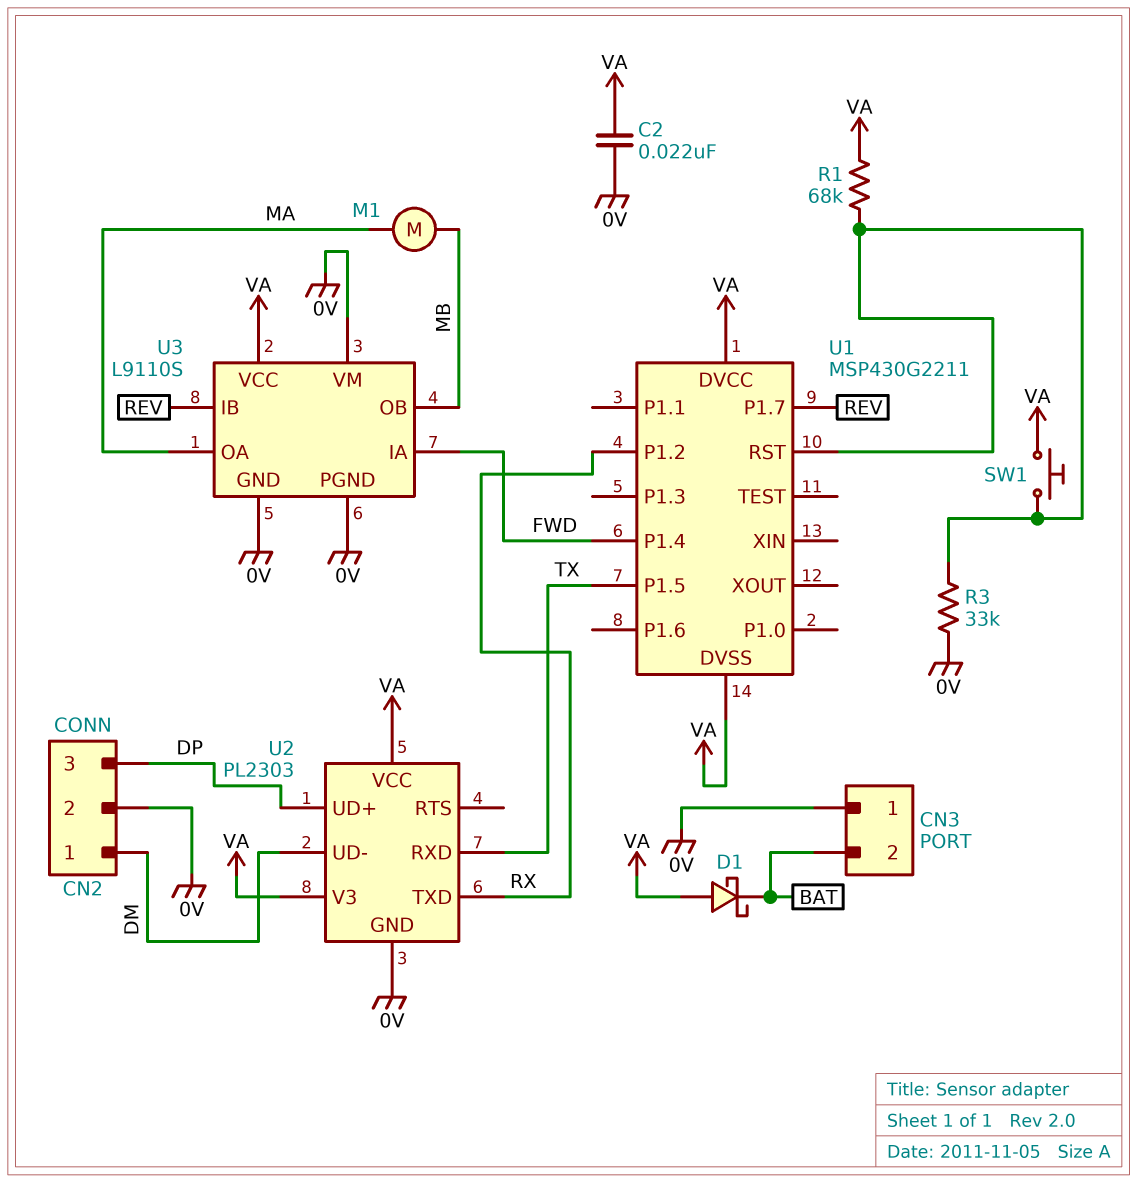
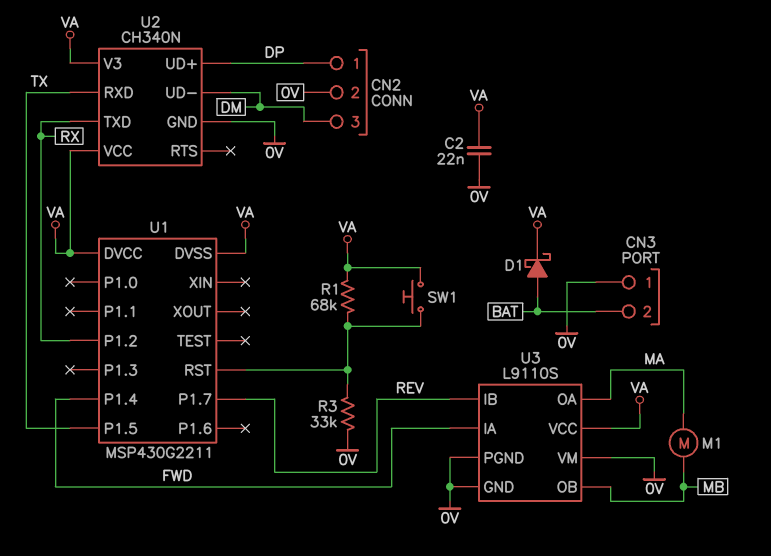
CN2 pin 1: DM -> DP
CN2 pin 3: DP -> DM
D1: schottky (A VA, K BAT) -> schottky (A BAT, K VA)
U2: PL2303 -> CH340N

